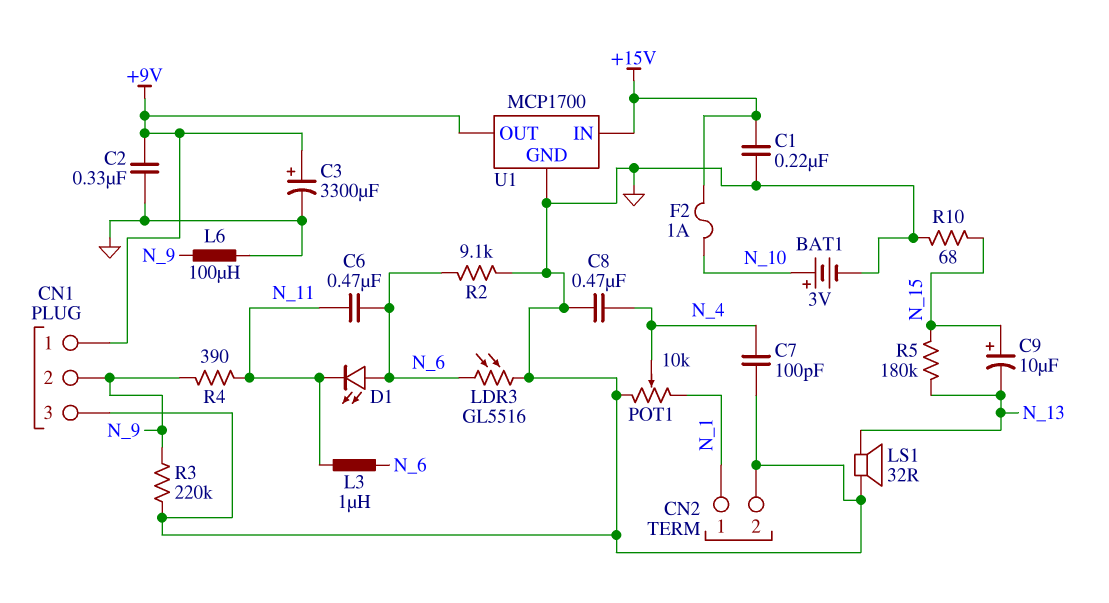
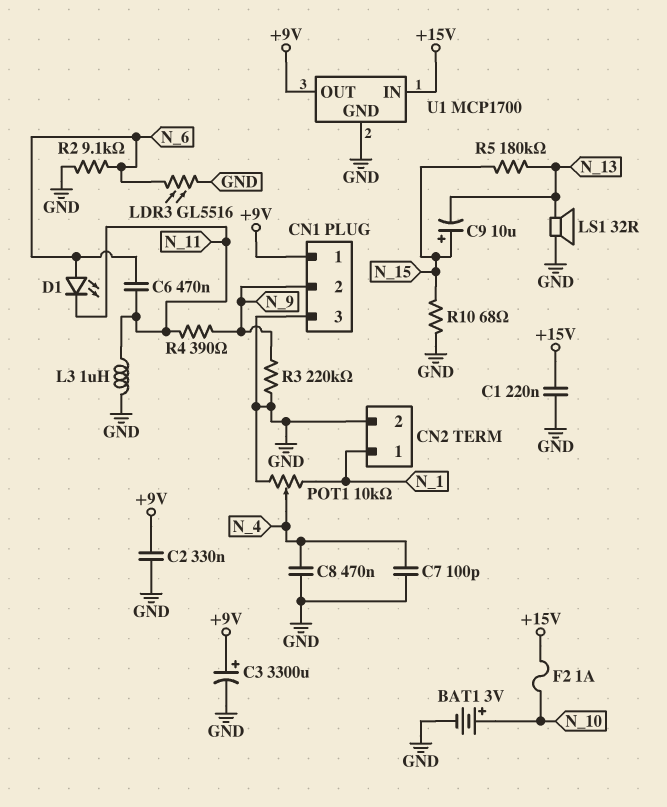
L3: 1uH (N_6, N_11) -> 1uH (GND, N_11)
L6: 100uH (GND, N_9) -> none

